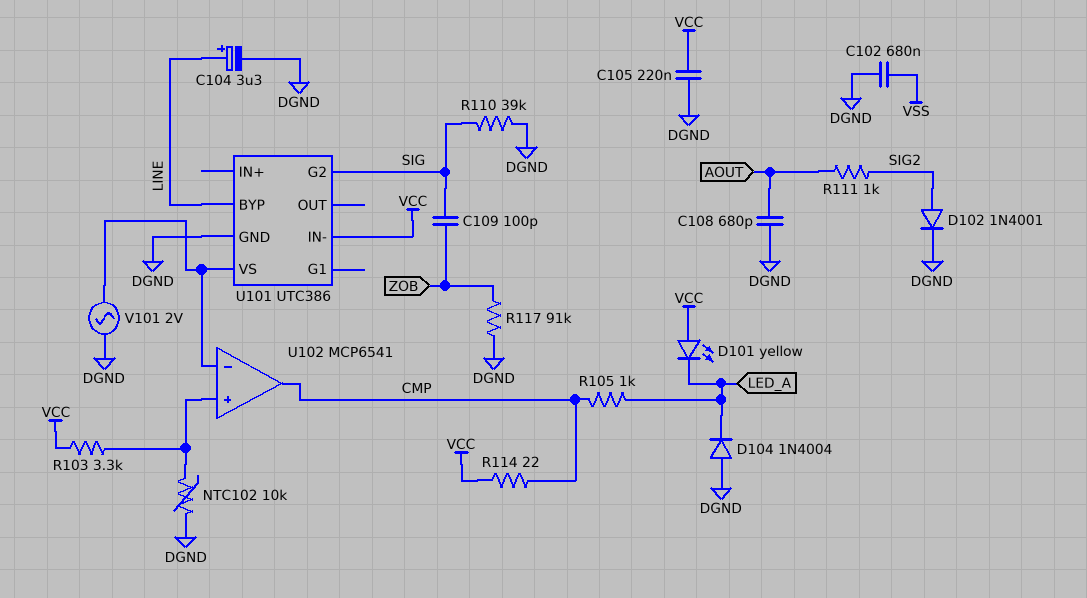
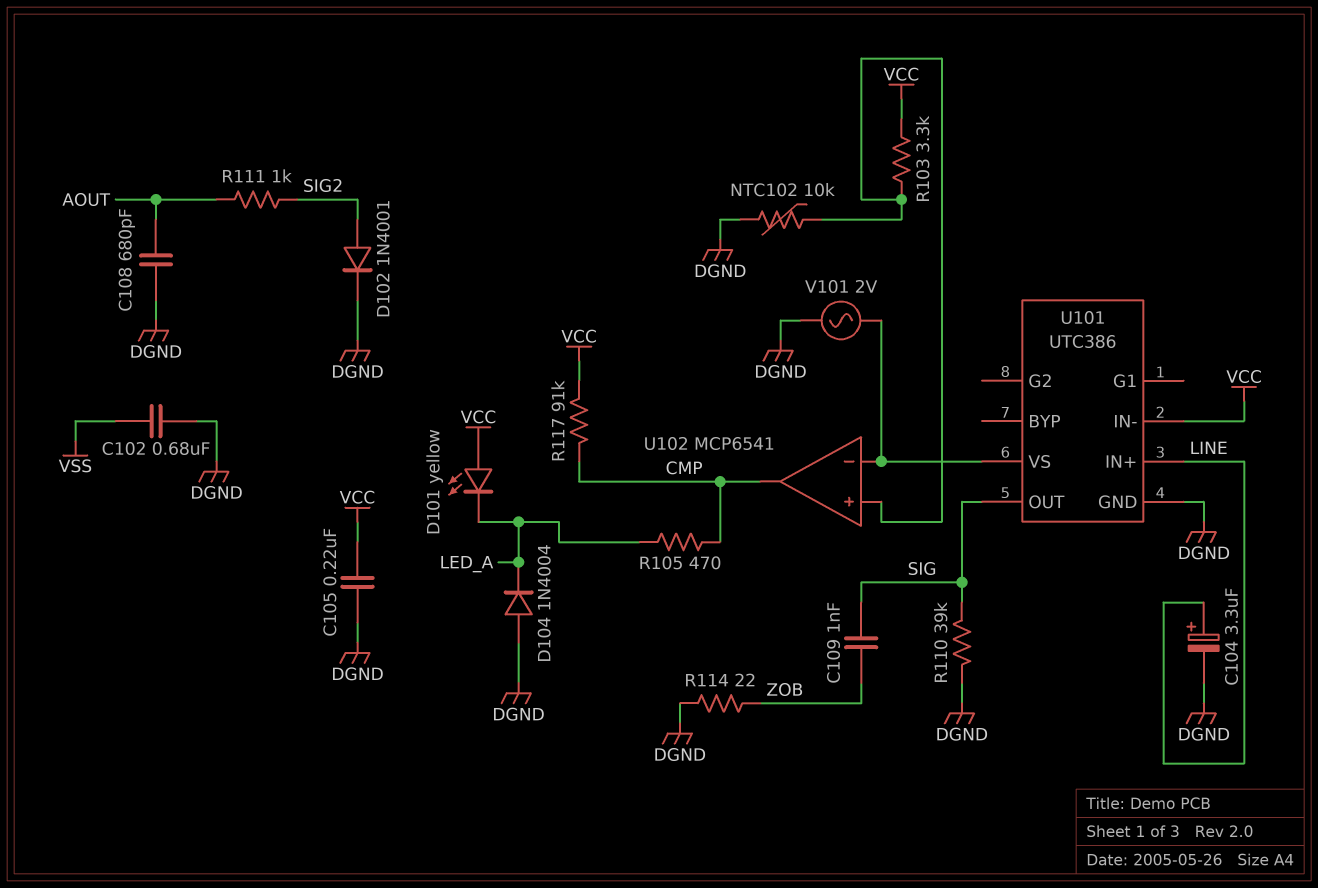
C109: 100pF (SIG, ZOB) -> 1nF (SIG, ZOB)
R105: 1k (CMP, LED_A) -> 470 (CMP, LED_A)
R114: 22 (CMP, VCC) -> 22 (DGND, ZOB)
R117: 91k (DGND, ZOB) -> 91k (CMP, VCC)
U101 pin BYP: LINE -> none
U101 pin G2: SIG -> none
U101 pin IN+: none -> LINE
U101 pin OUT: none -> SIG

